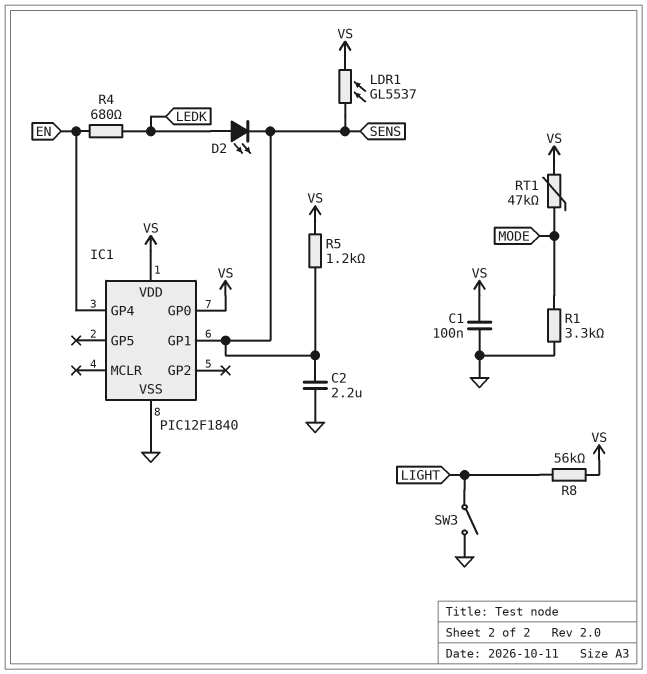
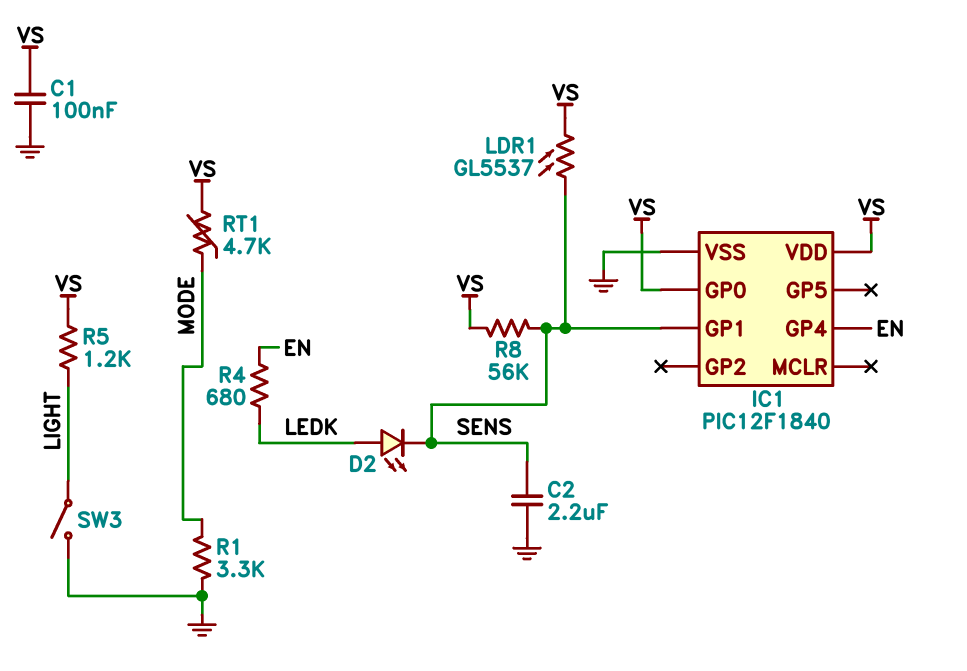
R5: 1.2k (SENS, VS) -> 1.2k (LIGHT, VS)
R8: 56k (LIGHT, VS) -> 56k (SENS, VS)
RT1: 47k (MODE, VS) -> 4.7k (MODE, VS)

